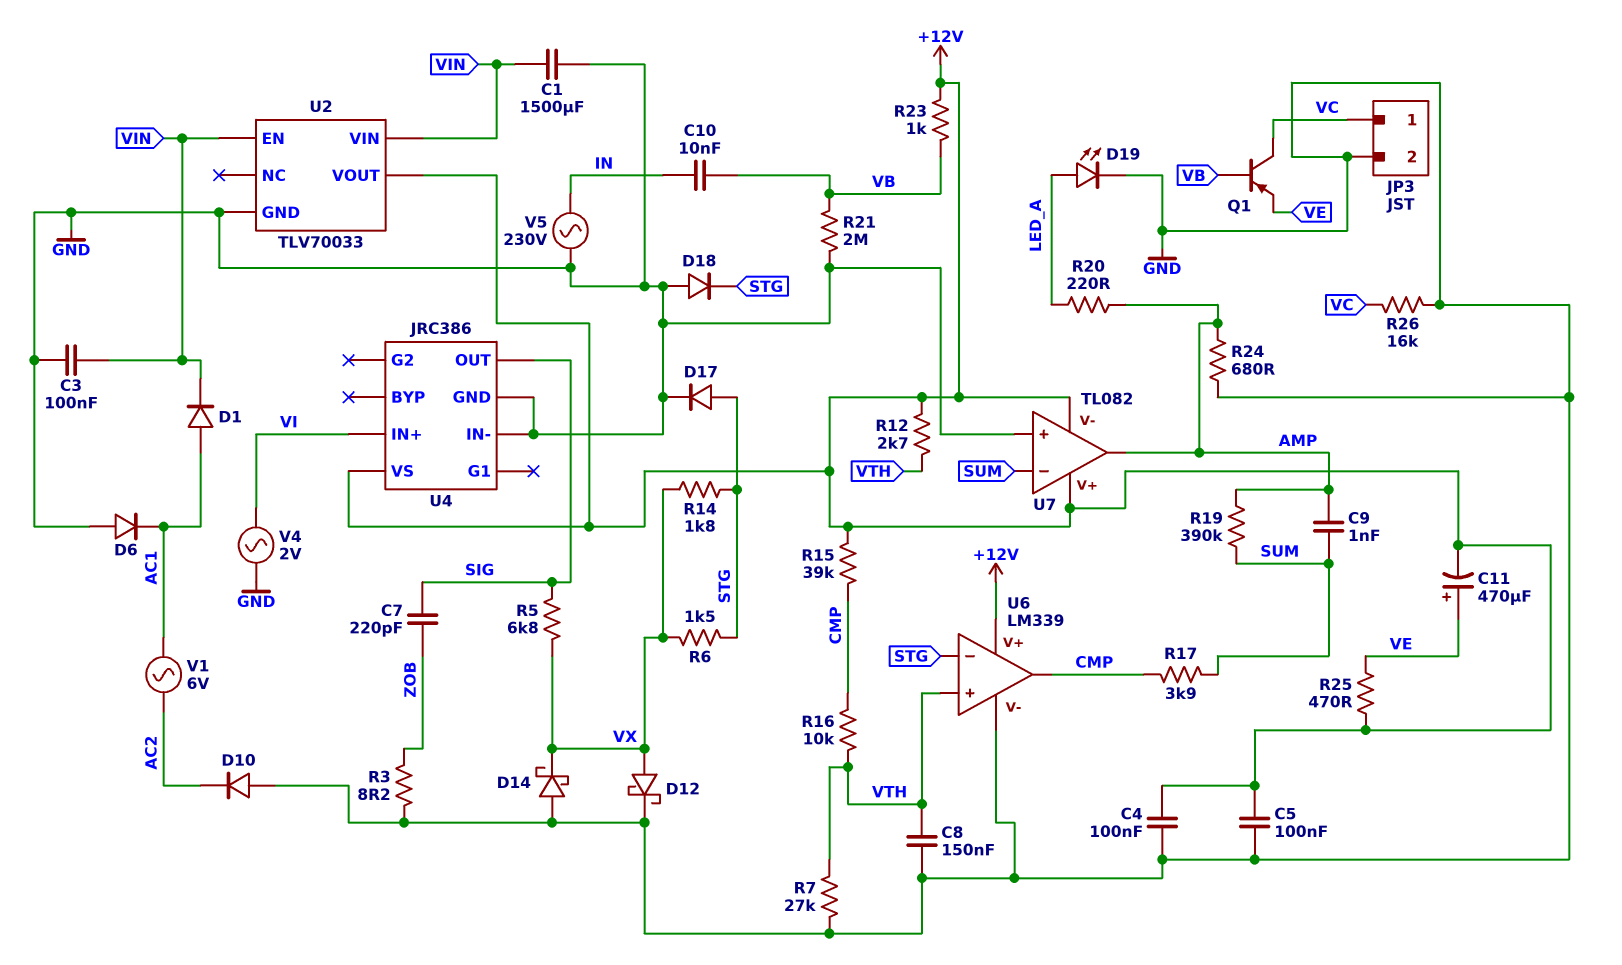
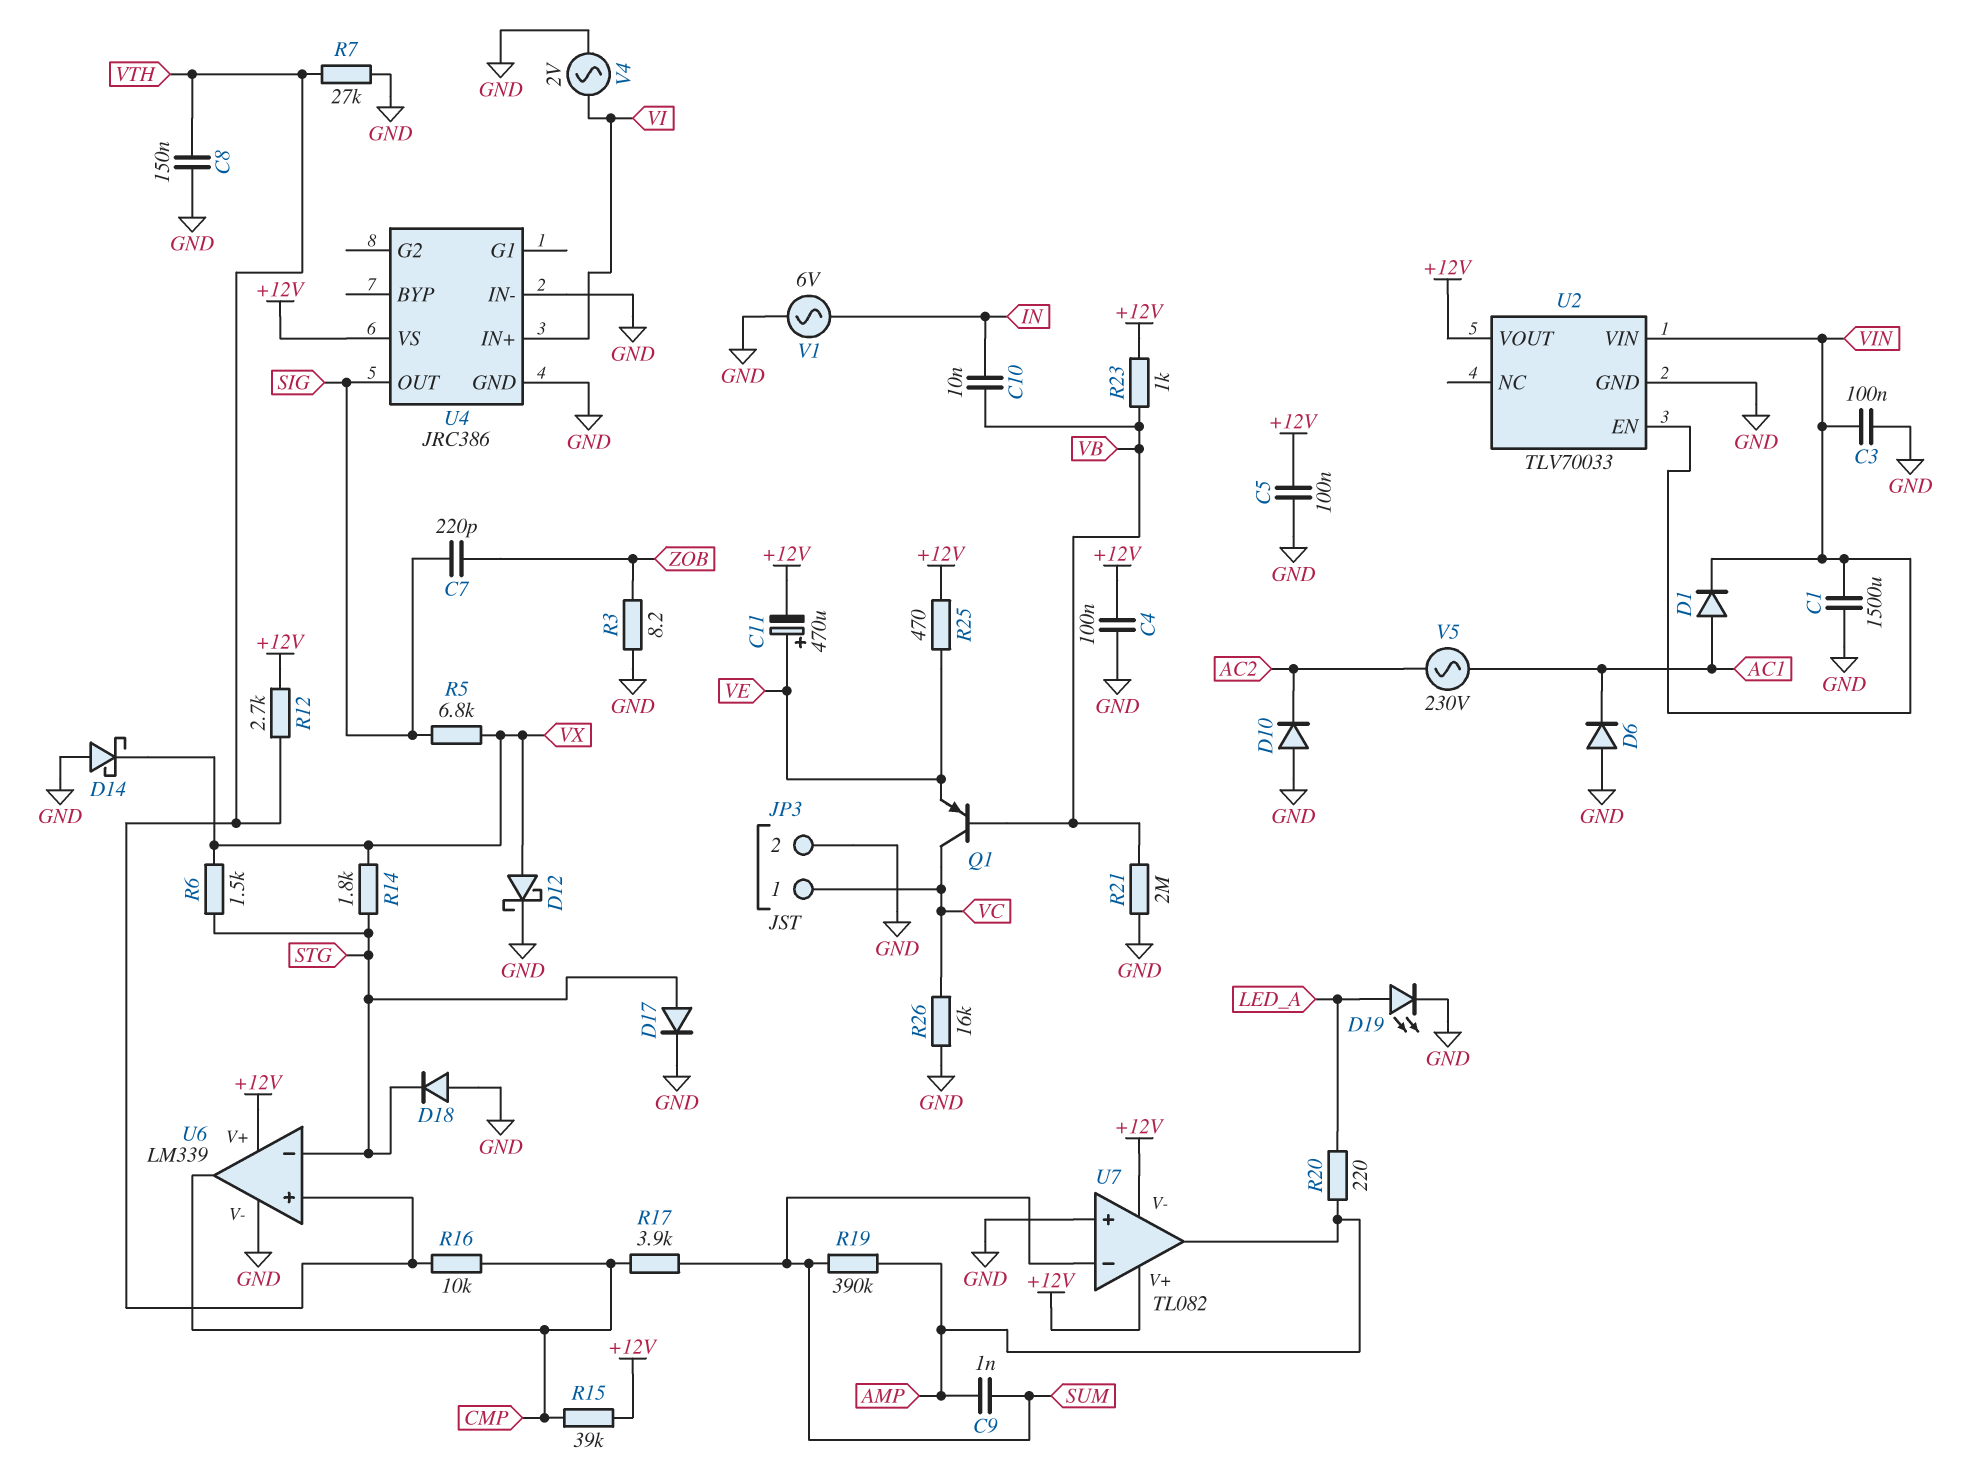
R24: 680 (AMP, GND) -> none
V1: AC 6V (AC1, AC2) -> AC 6V (GND, IN)
V5: AC 230V (GND, IN) -> AC 230V (AC1, AC2)

